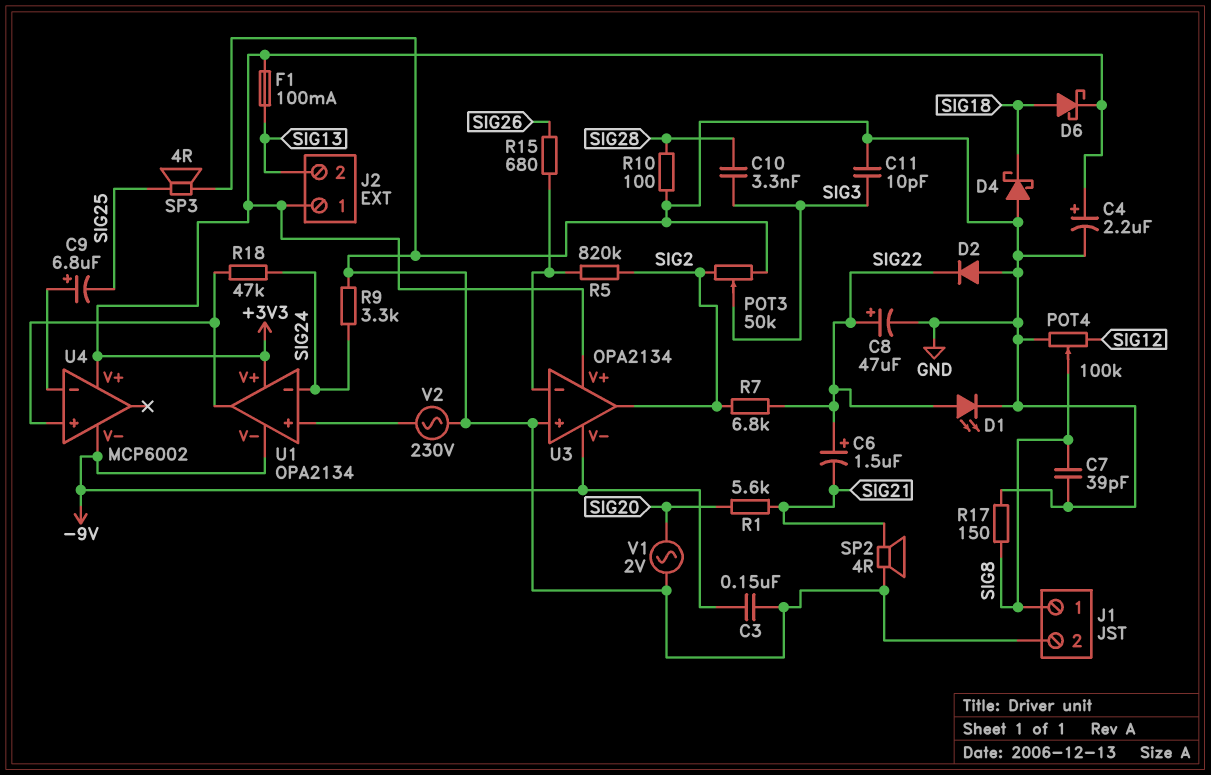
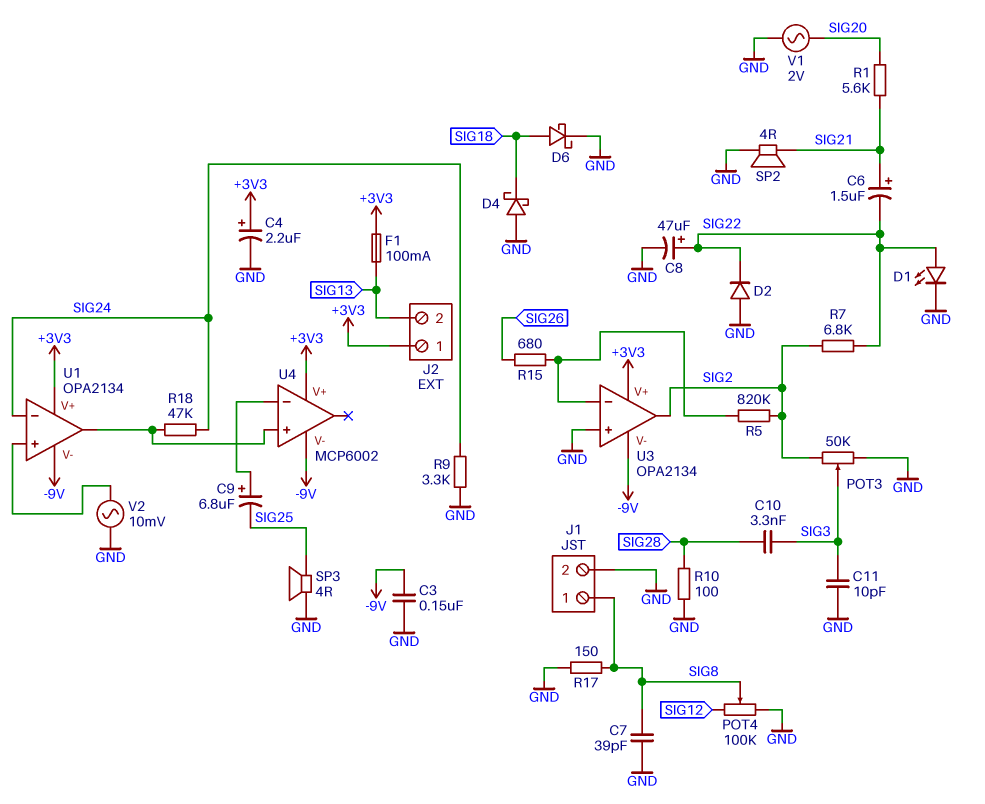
C6: 1.5uF (plus SIG22, minus SIG21) -> 1.5uF (plus SIG21, minus SIG22)
D6: schottky (A SIG18, K +3V3) -> schottky (A SIG18, K GND)
V2: AC 230V (GND, U1/in+) -> AC 10mV (GND, U1/in+)

